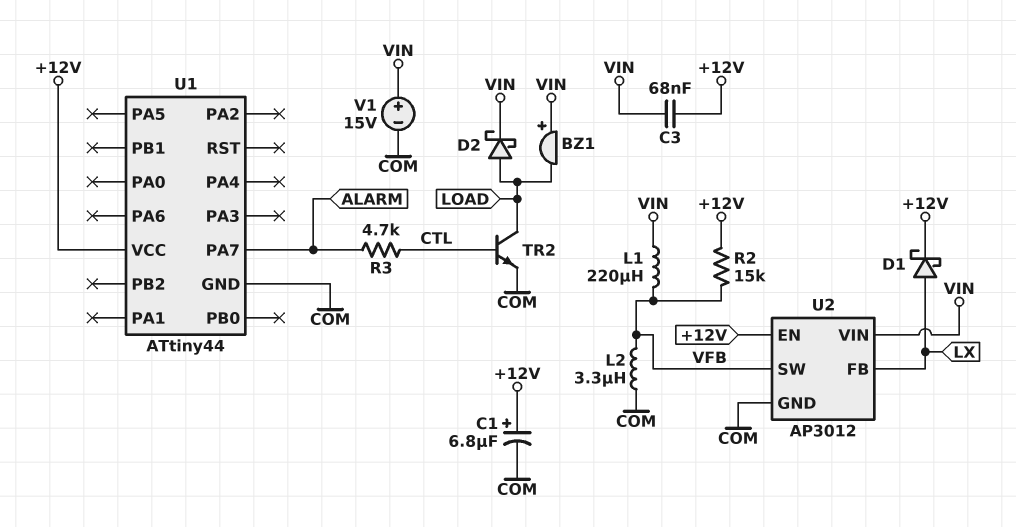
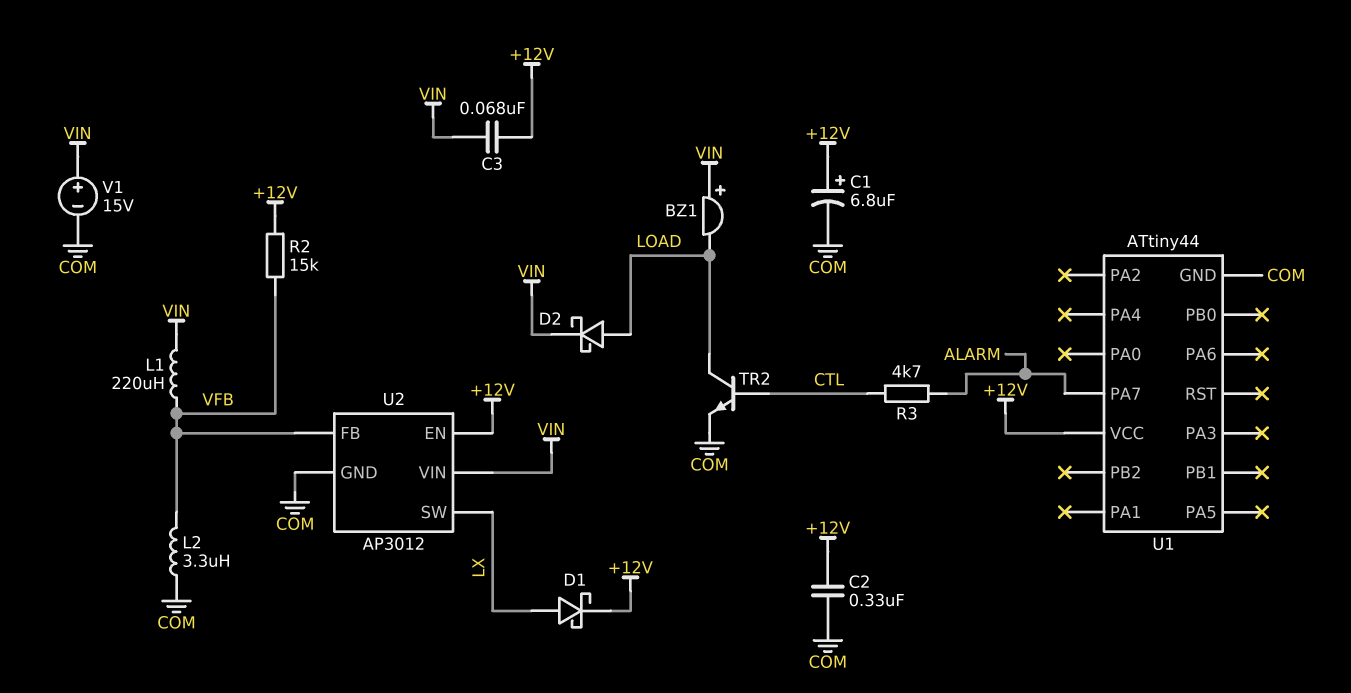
C2: none -> 330nF (+12V, COM)
U2 pin FB: LX -> VFB
U2 pin SW: VFB -> LX

